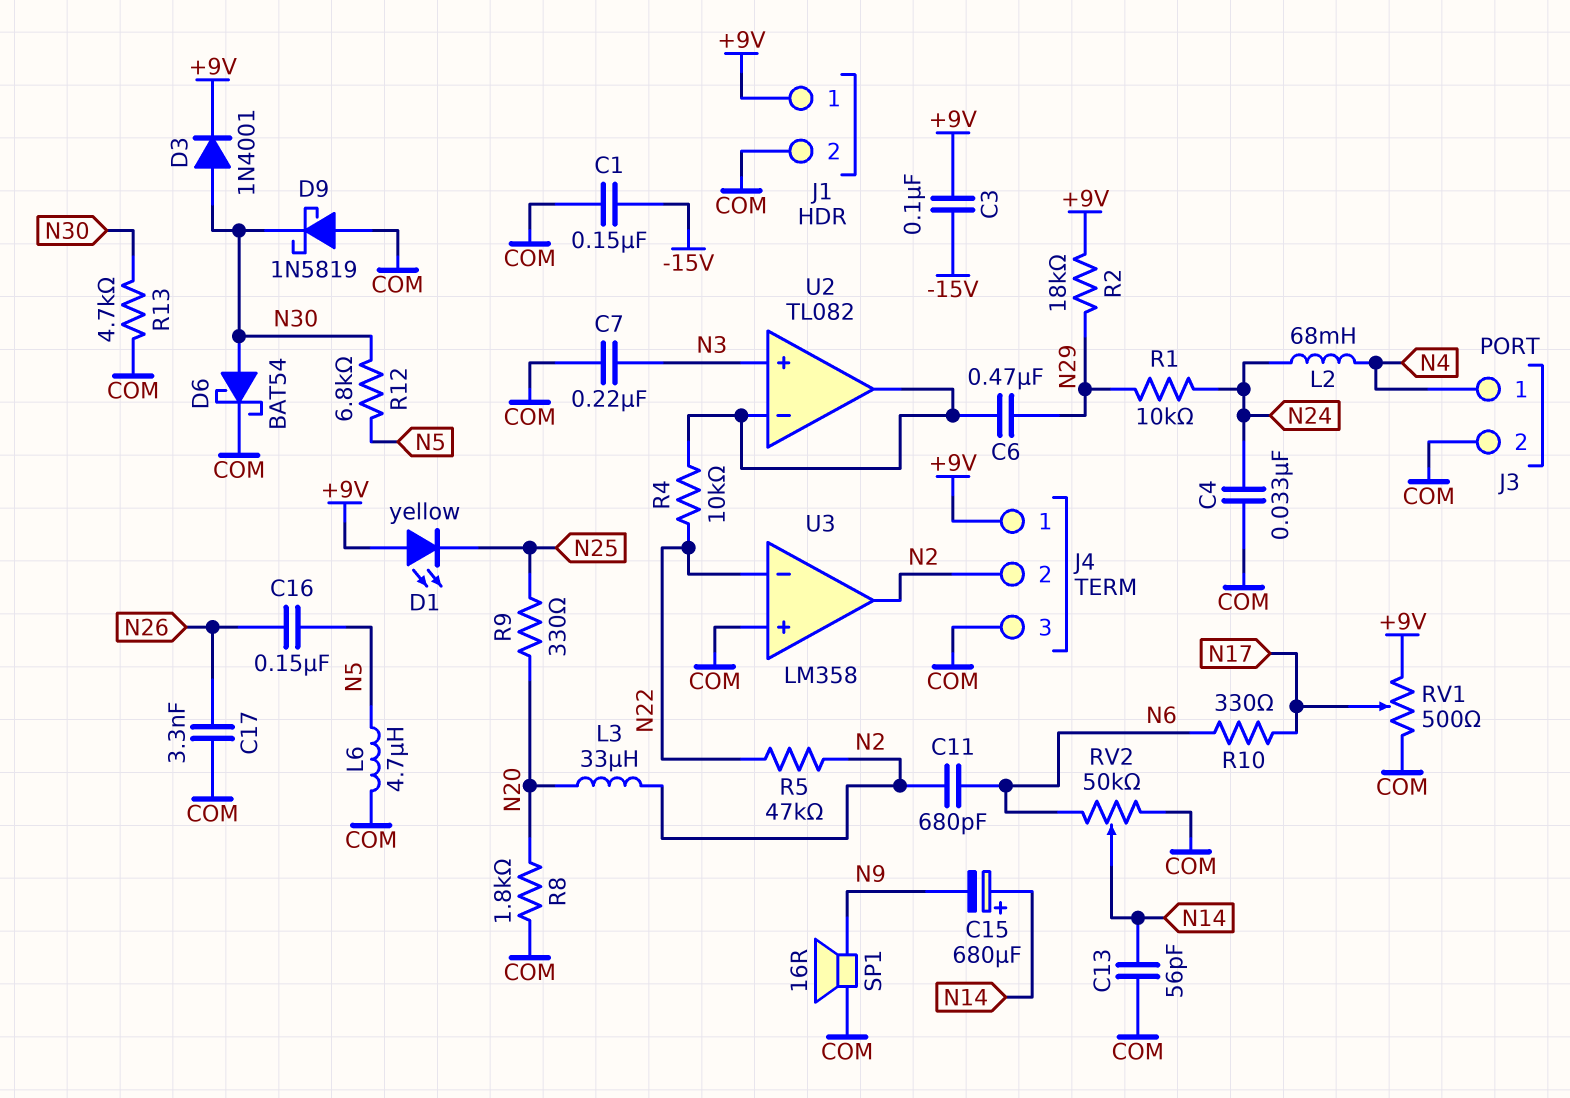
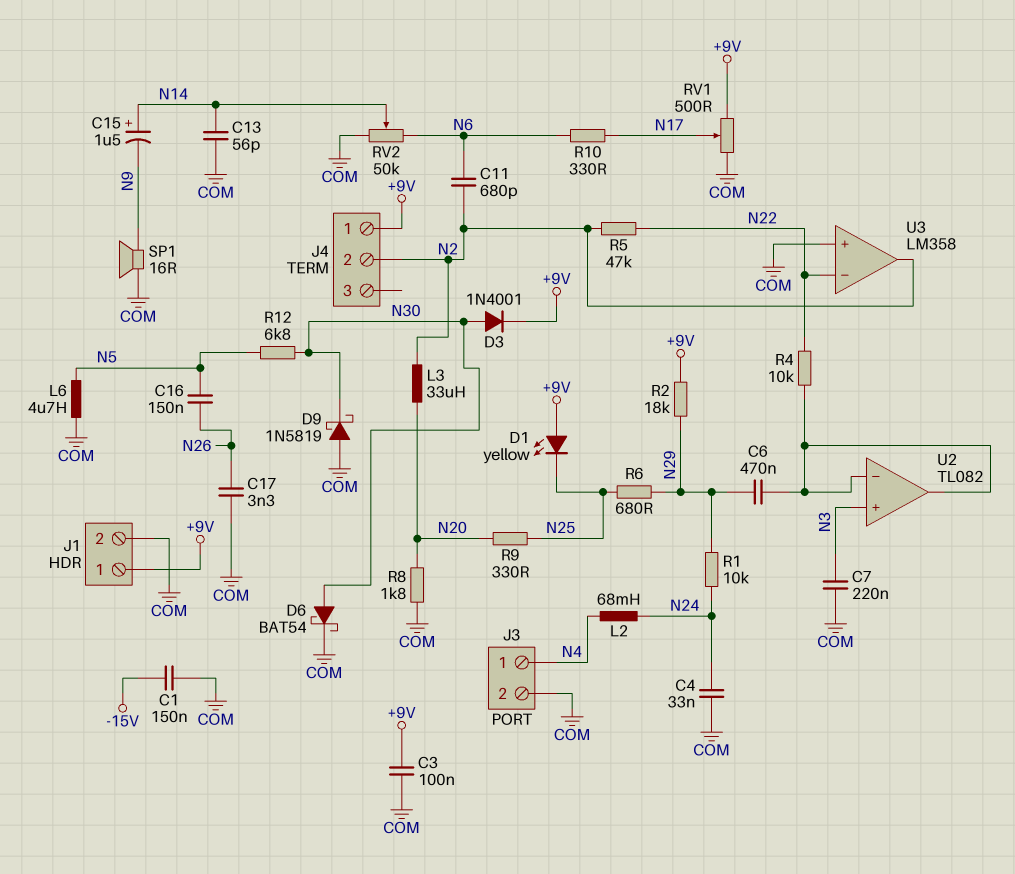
C3: 100nF (+9V, -15V) -> 100nF (+9V, COM)
C15: 680uF (plus N14, minus N9) -> 1.5uF (plus N14, minus N9)
J4 pin 3: COM -> none
R6: none -> 680 (N25, N29)
R13: 4.7k (COM, N30) -> none

